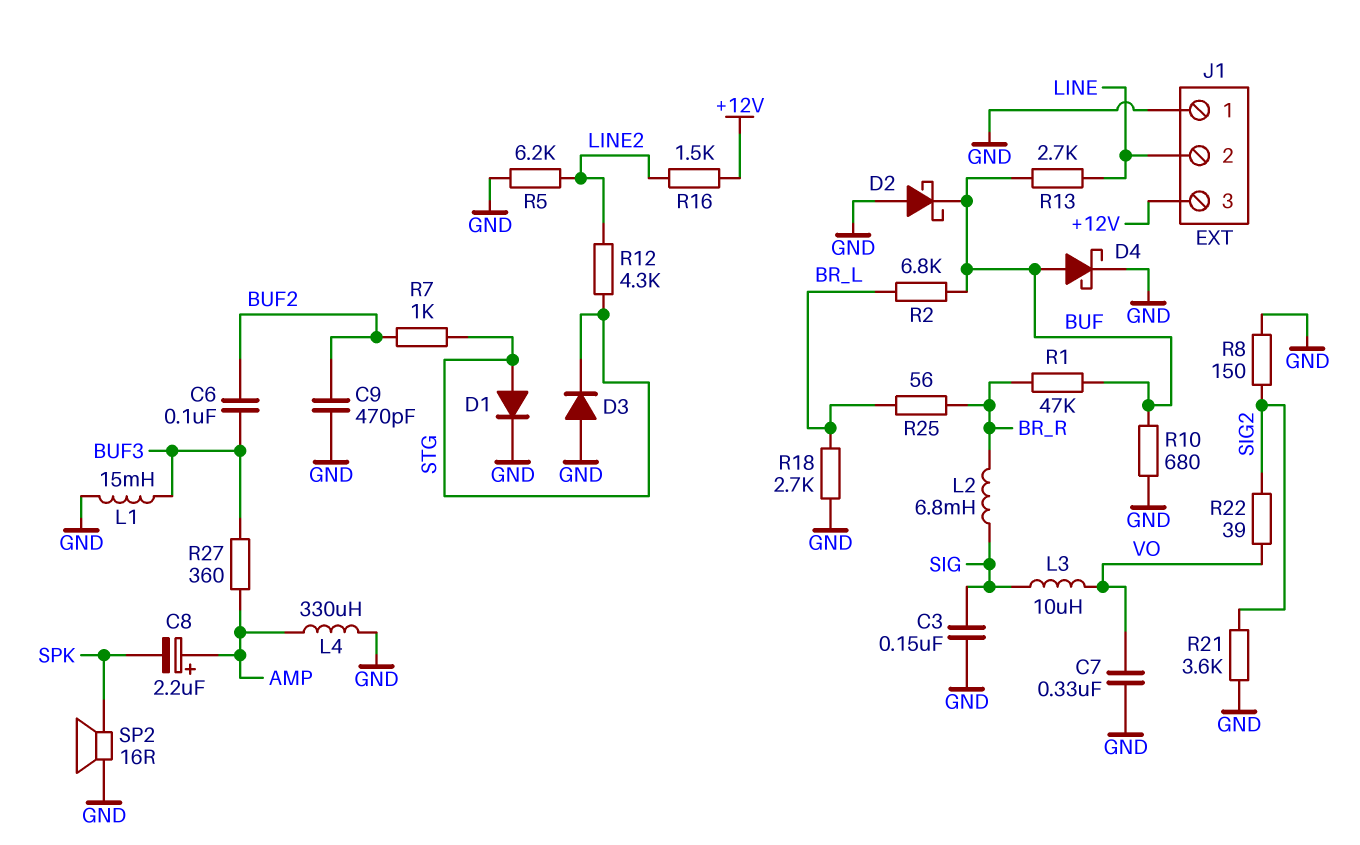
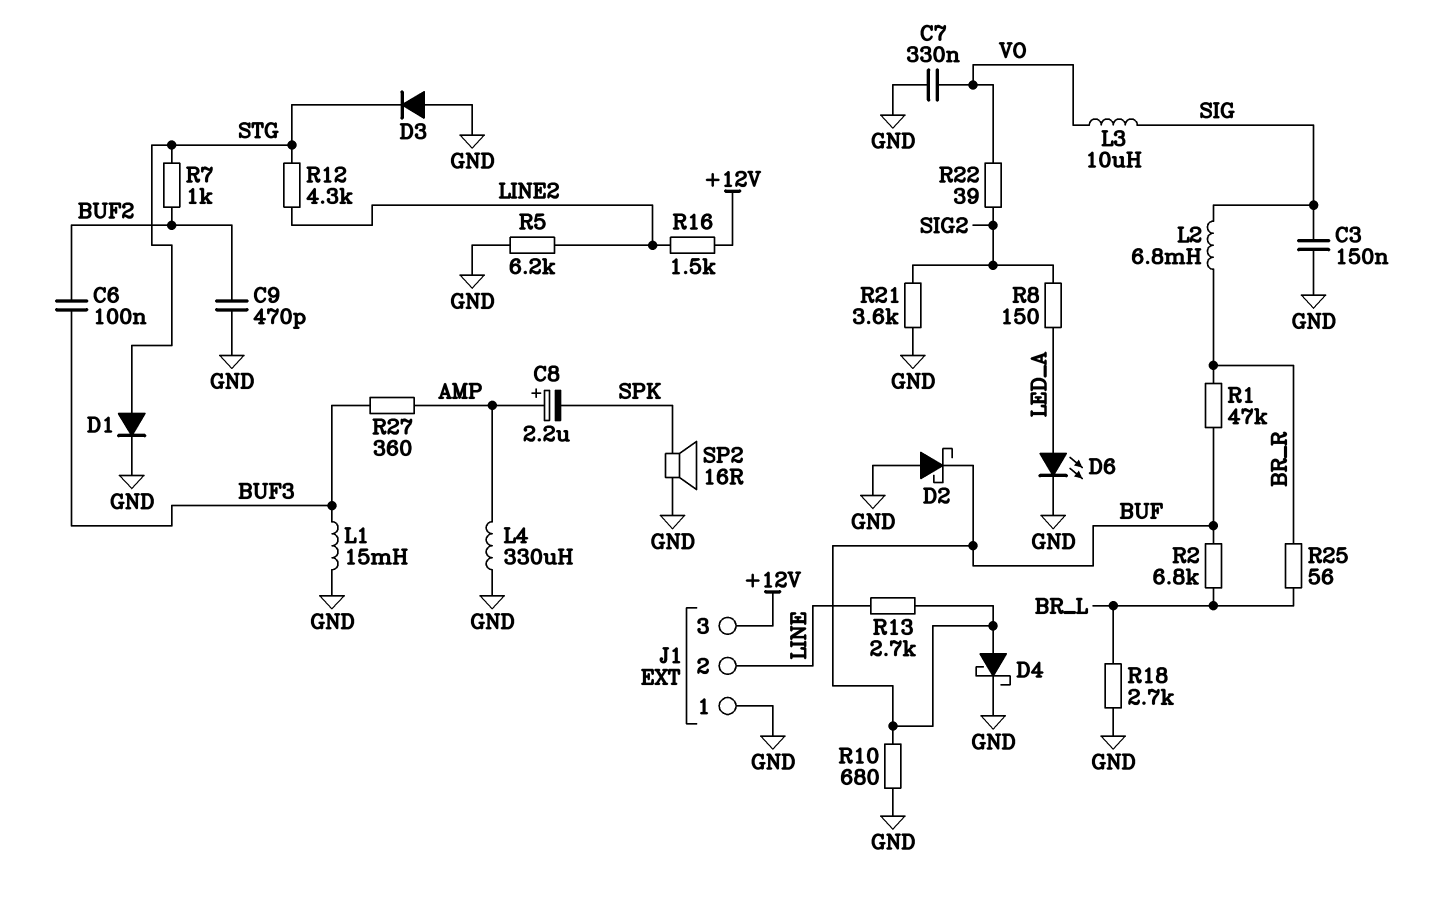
D6: none -> LED (A LED_A, K GND)
R8: 150 (GND, SIG2) -> 150 (LED_A, SIG2)

